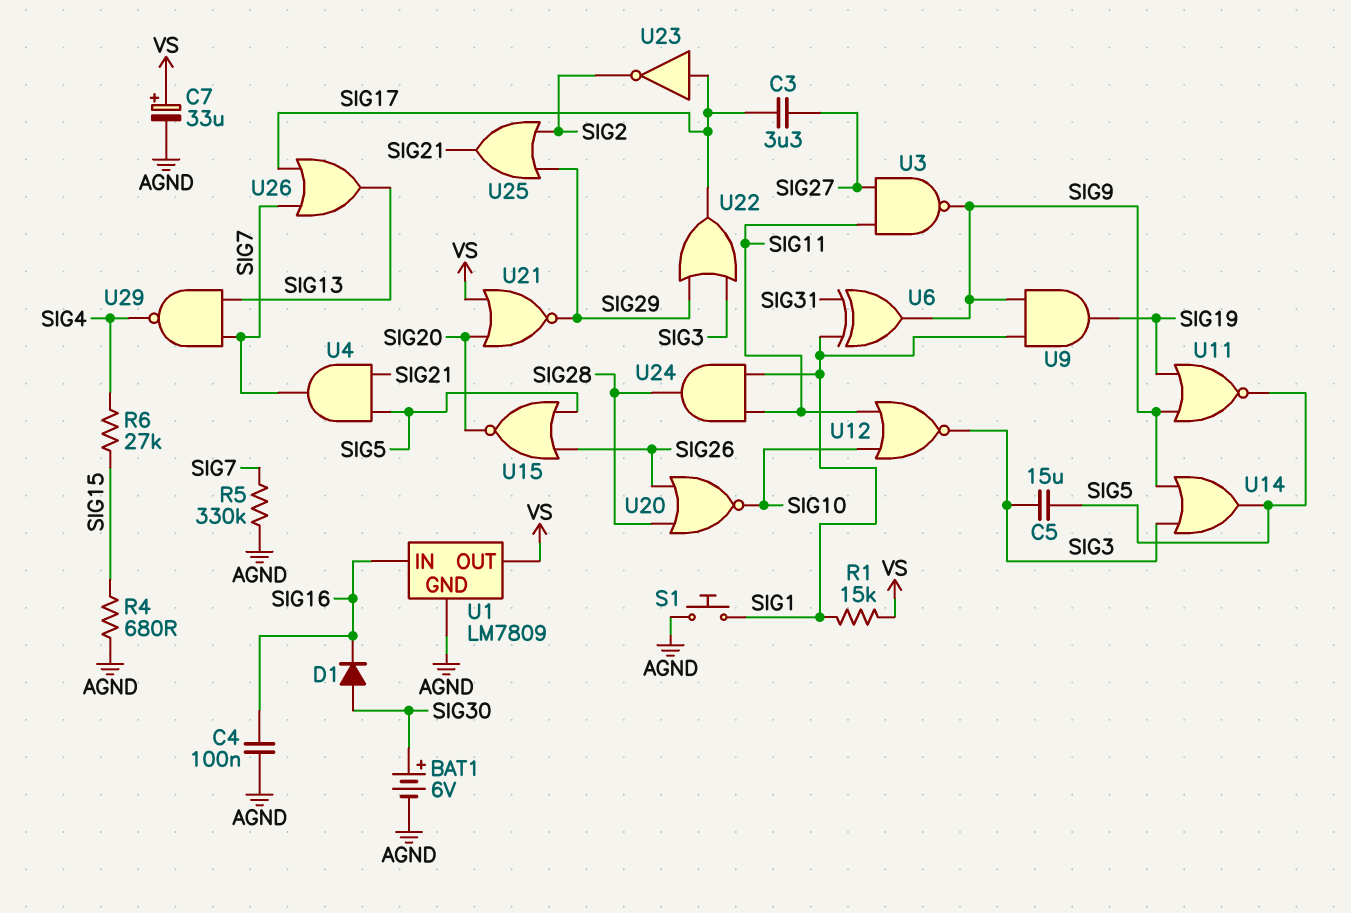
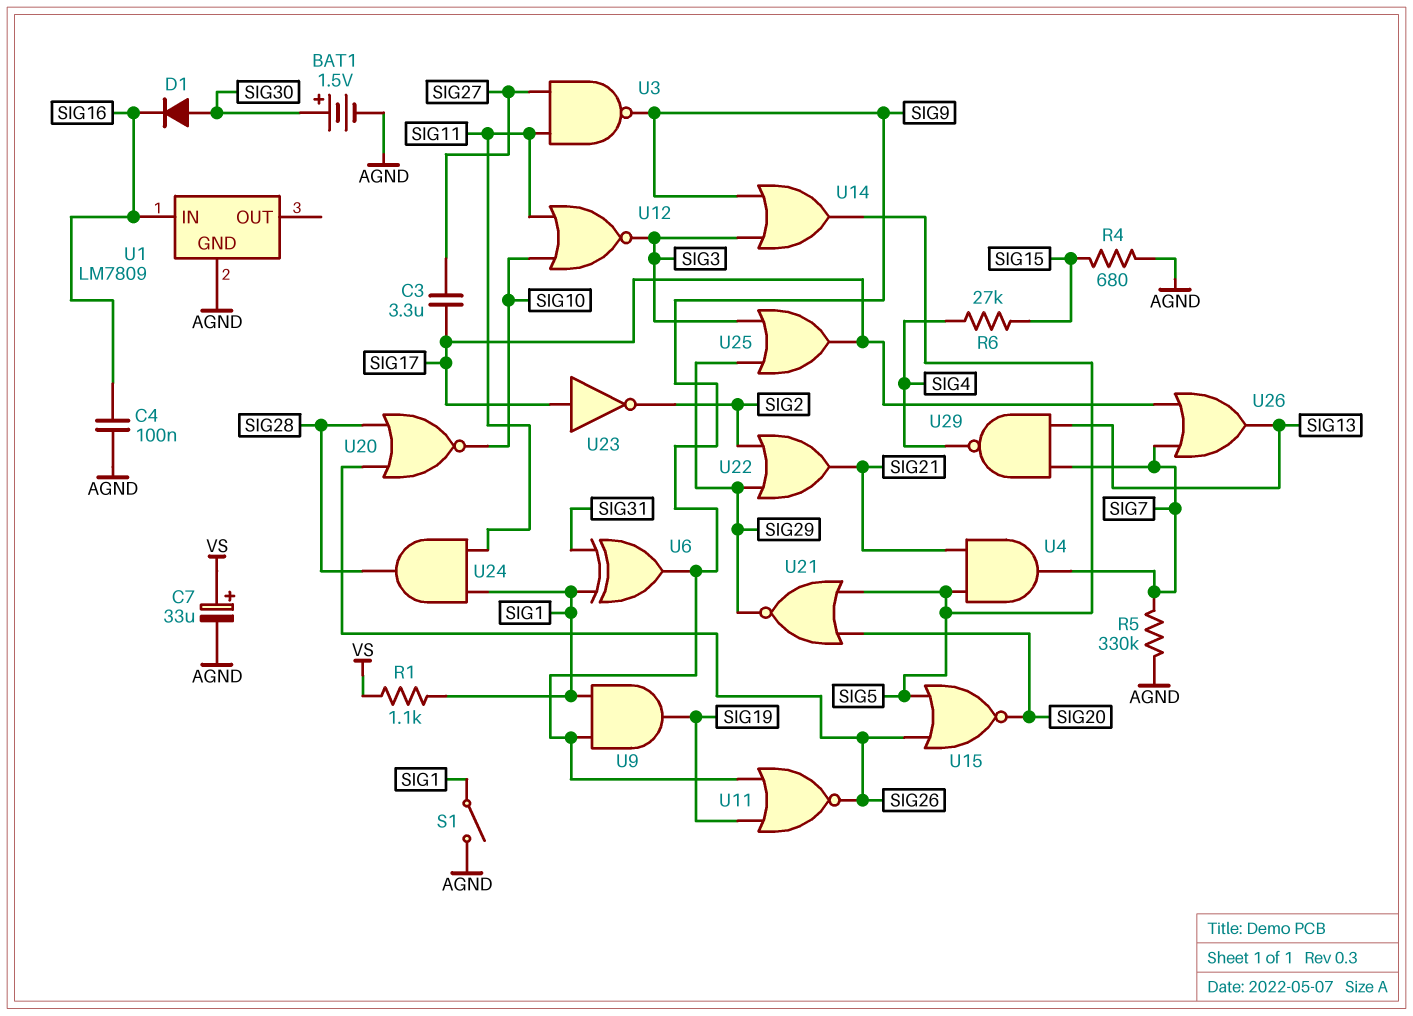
BAT1: 6V (plus SIG30, minus AGND) -> 1.5V (plus SIG30, minus AGND)
C5: 15uF (SIG3, SIG5) -> none
R1: 15k (SIG1, VS) -> 1.1k (SIG1, VS)
S1: button (AGND, SIG1) -> switch (AGND, SIG1)
U1 pin OUT: VS -> none
U11: NOR (in SIG9, in SIG19, out SIG5) -> NOR (in SIG9, in SIG19, out SIG26)
U21: NOR (in SIG20, in VS, out SIG29) -> NOR (in SIG5, in SIG20, out SIG29)
U22: OR (in SIG3, in SIG29, out SIG17) -> OR (in SIG2, in SIG29, out SIG21)
U25: OR (in SIG2, in SIG29, out SIG21) -> OR (in SIG3, in SIG29, out SIG17)

